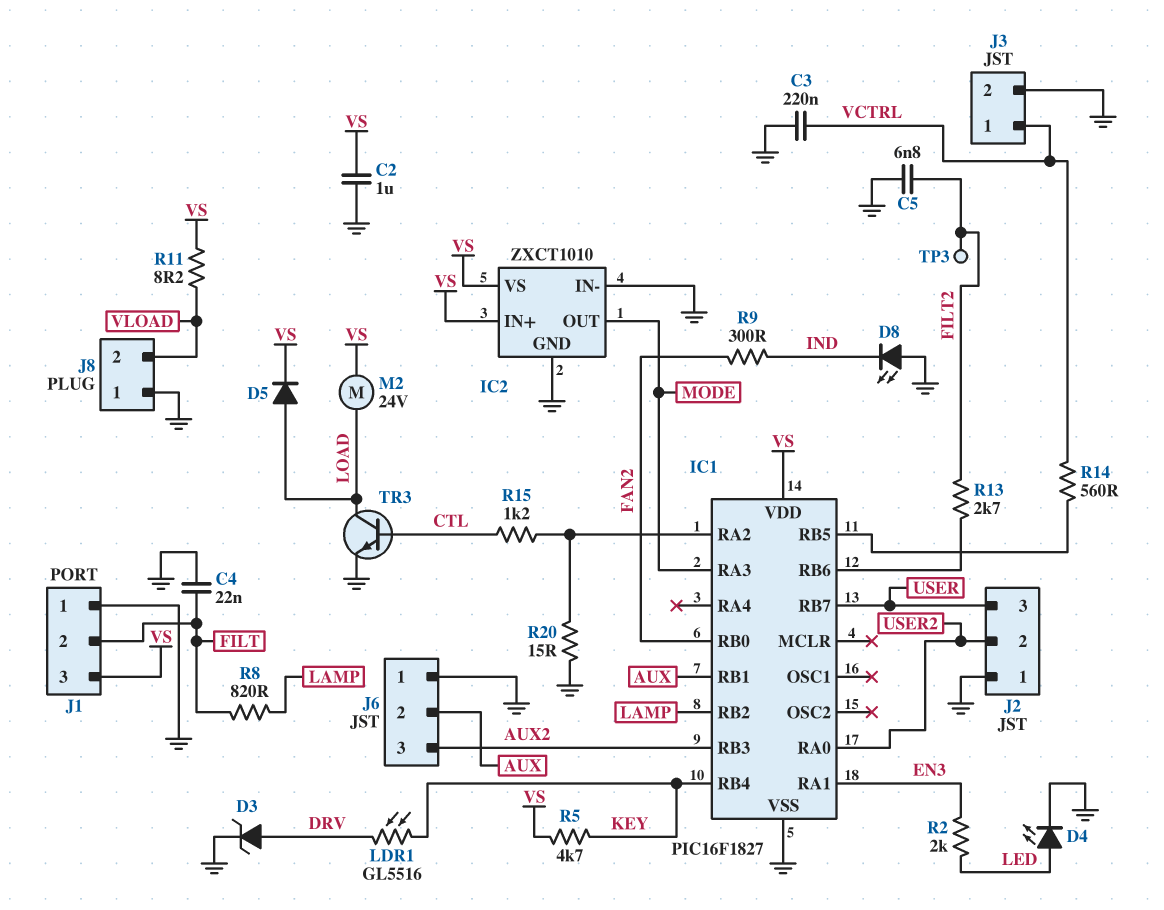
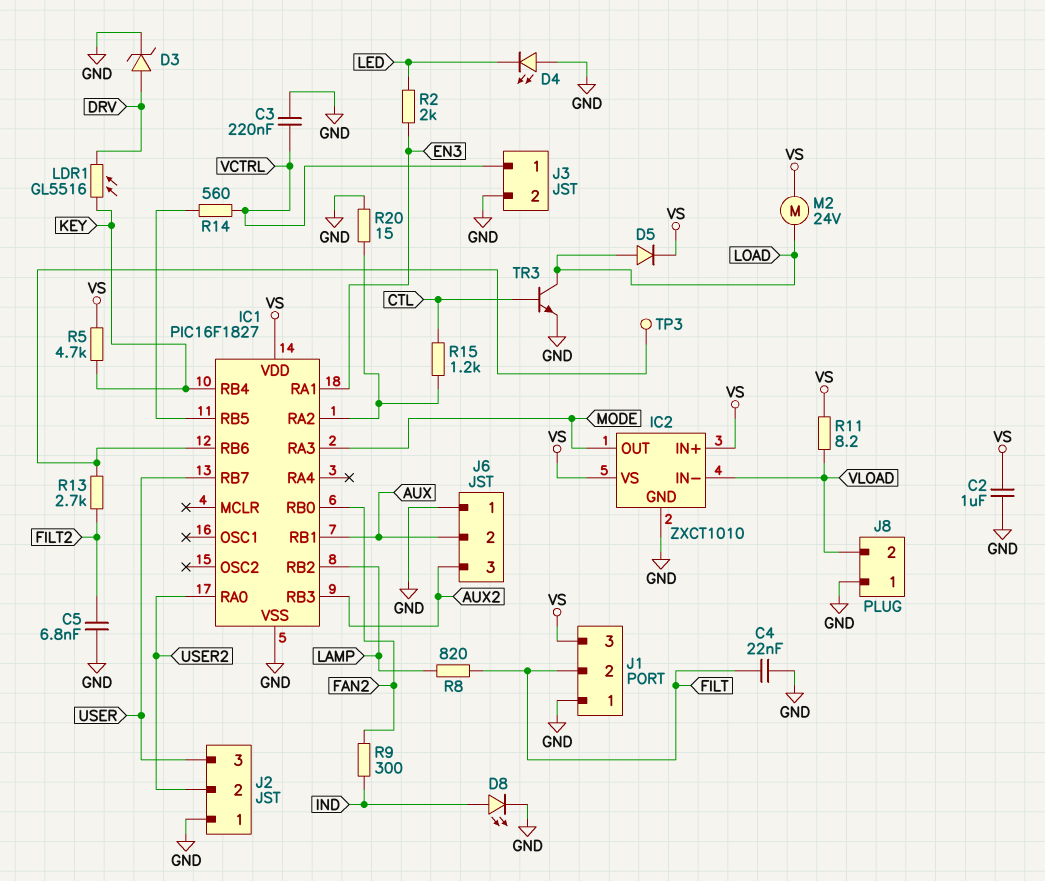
D4: LED (A LED, K GND) -> LED (A GND, K LED)
D8: LED (A GND, K IND) -> LED (A IND, K GND)
IC2 pin IN-: GND -> VLOAD
TP3: test point (FILT2) -> test point (IC1/RB6)

